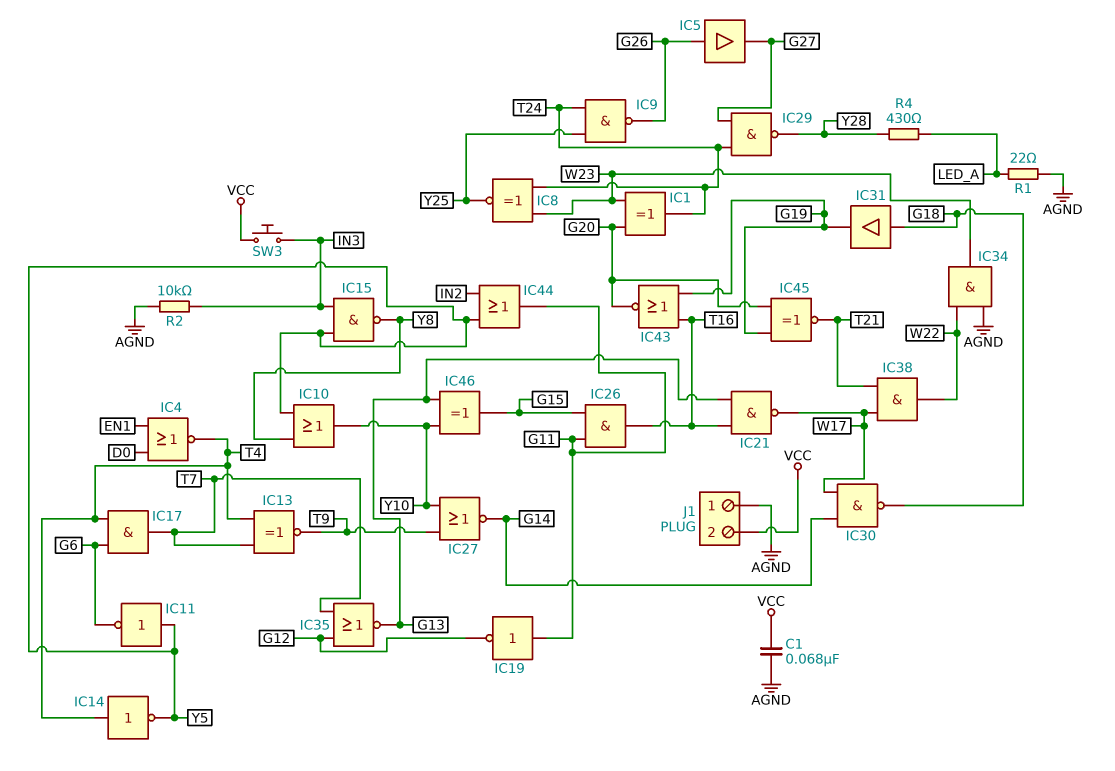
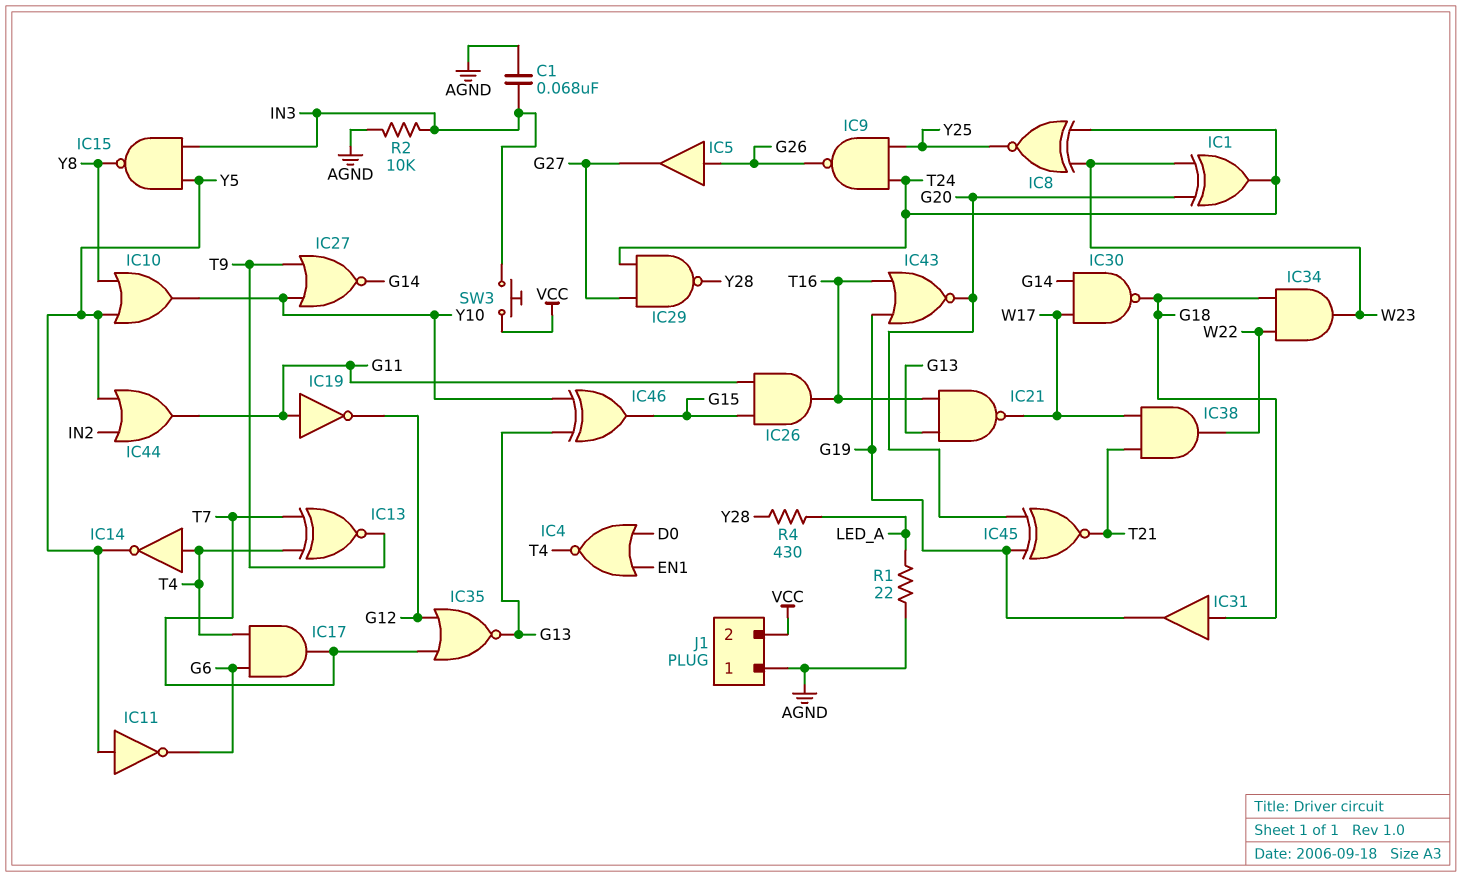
C1: 68nF (AGND, VCC) -> 68nF (AGND, IN3)
IC34: AND (in AGND, in W22, out W23) -> AND (in G18, in W22, out W23)

